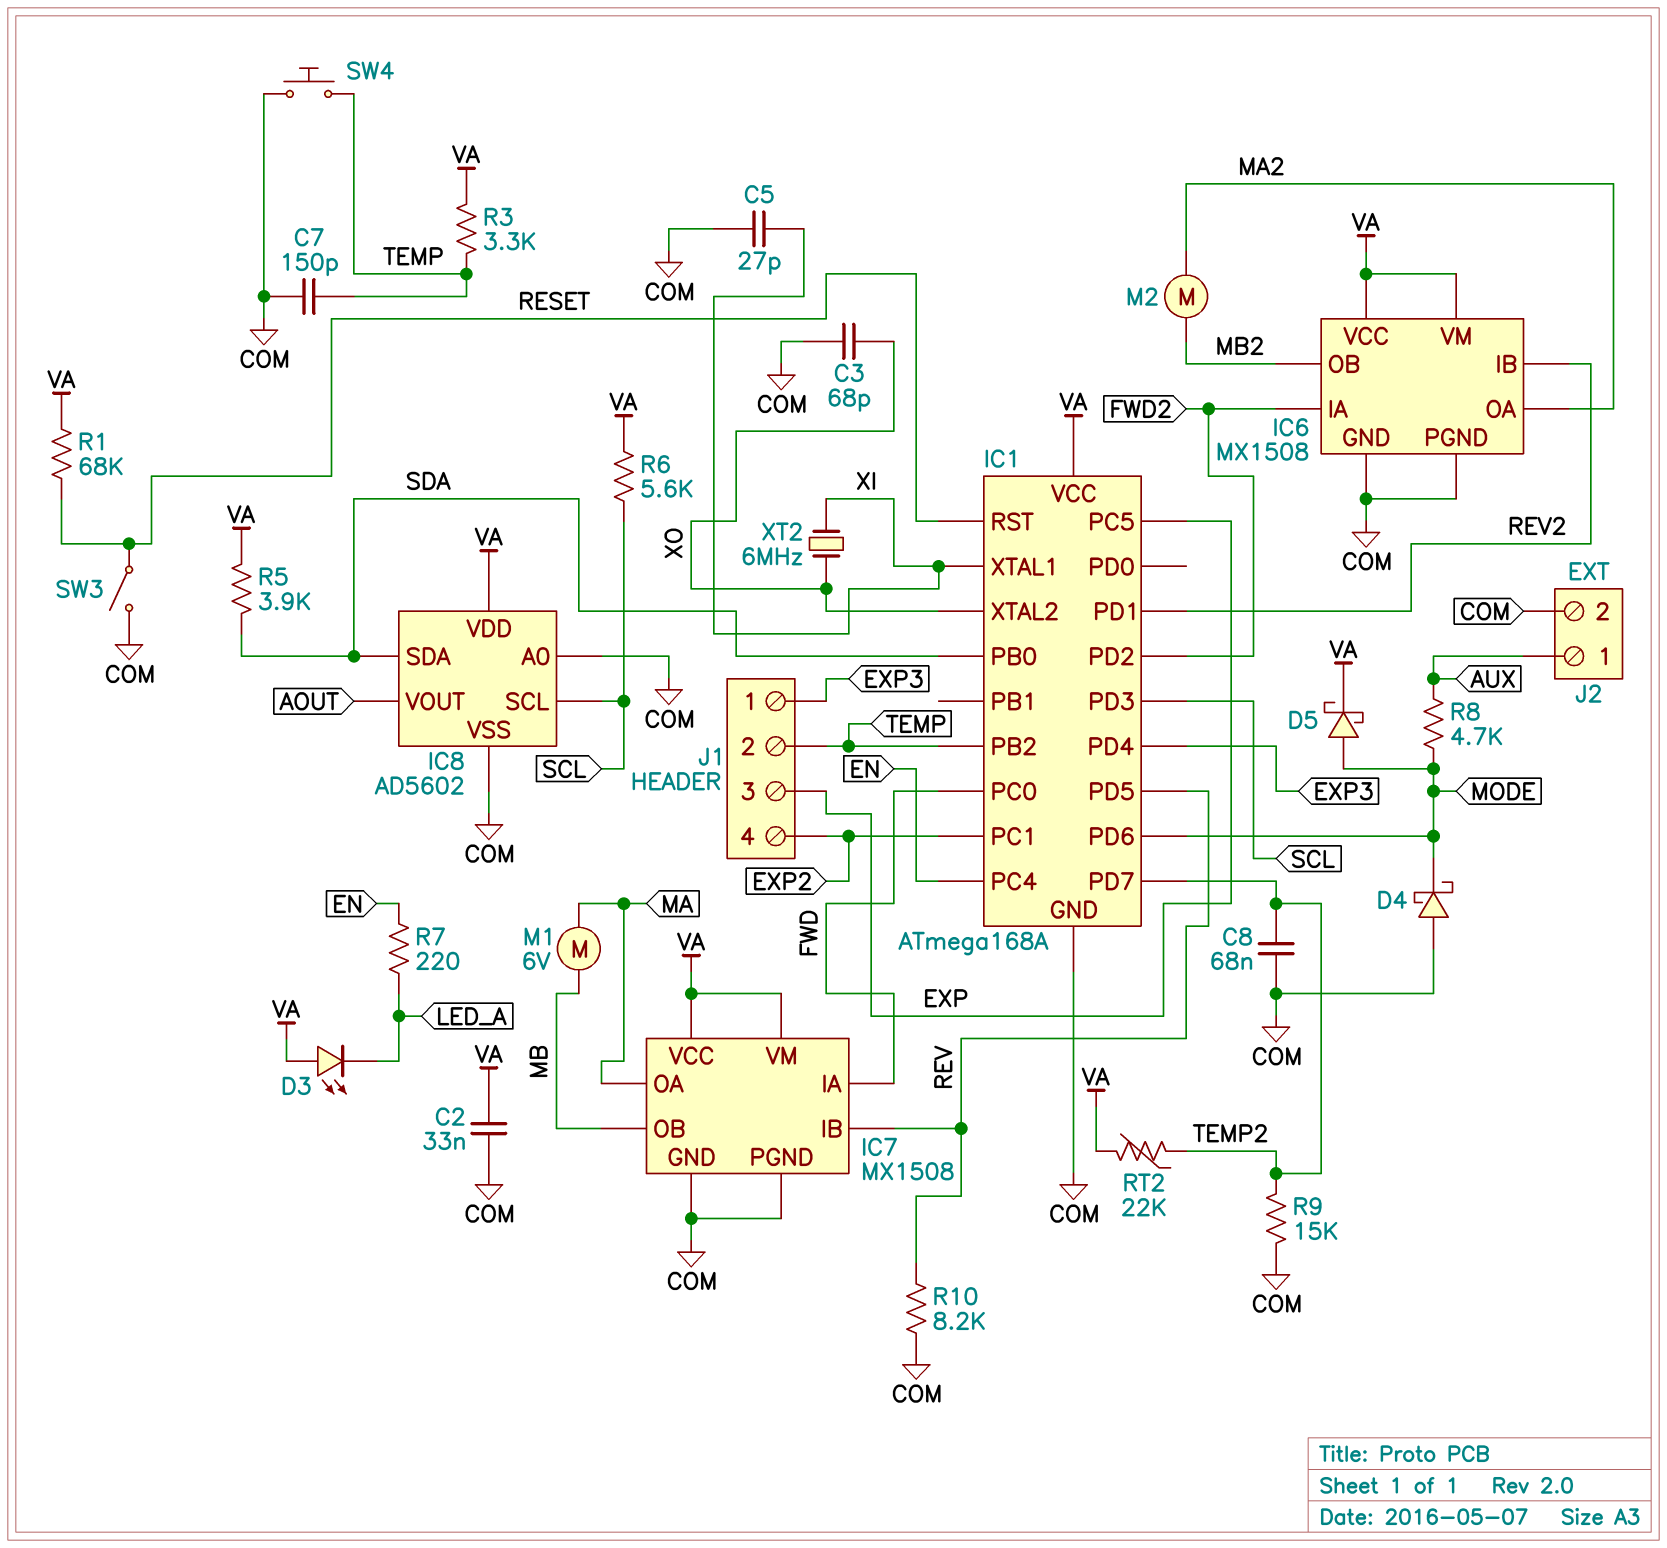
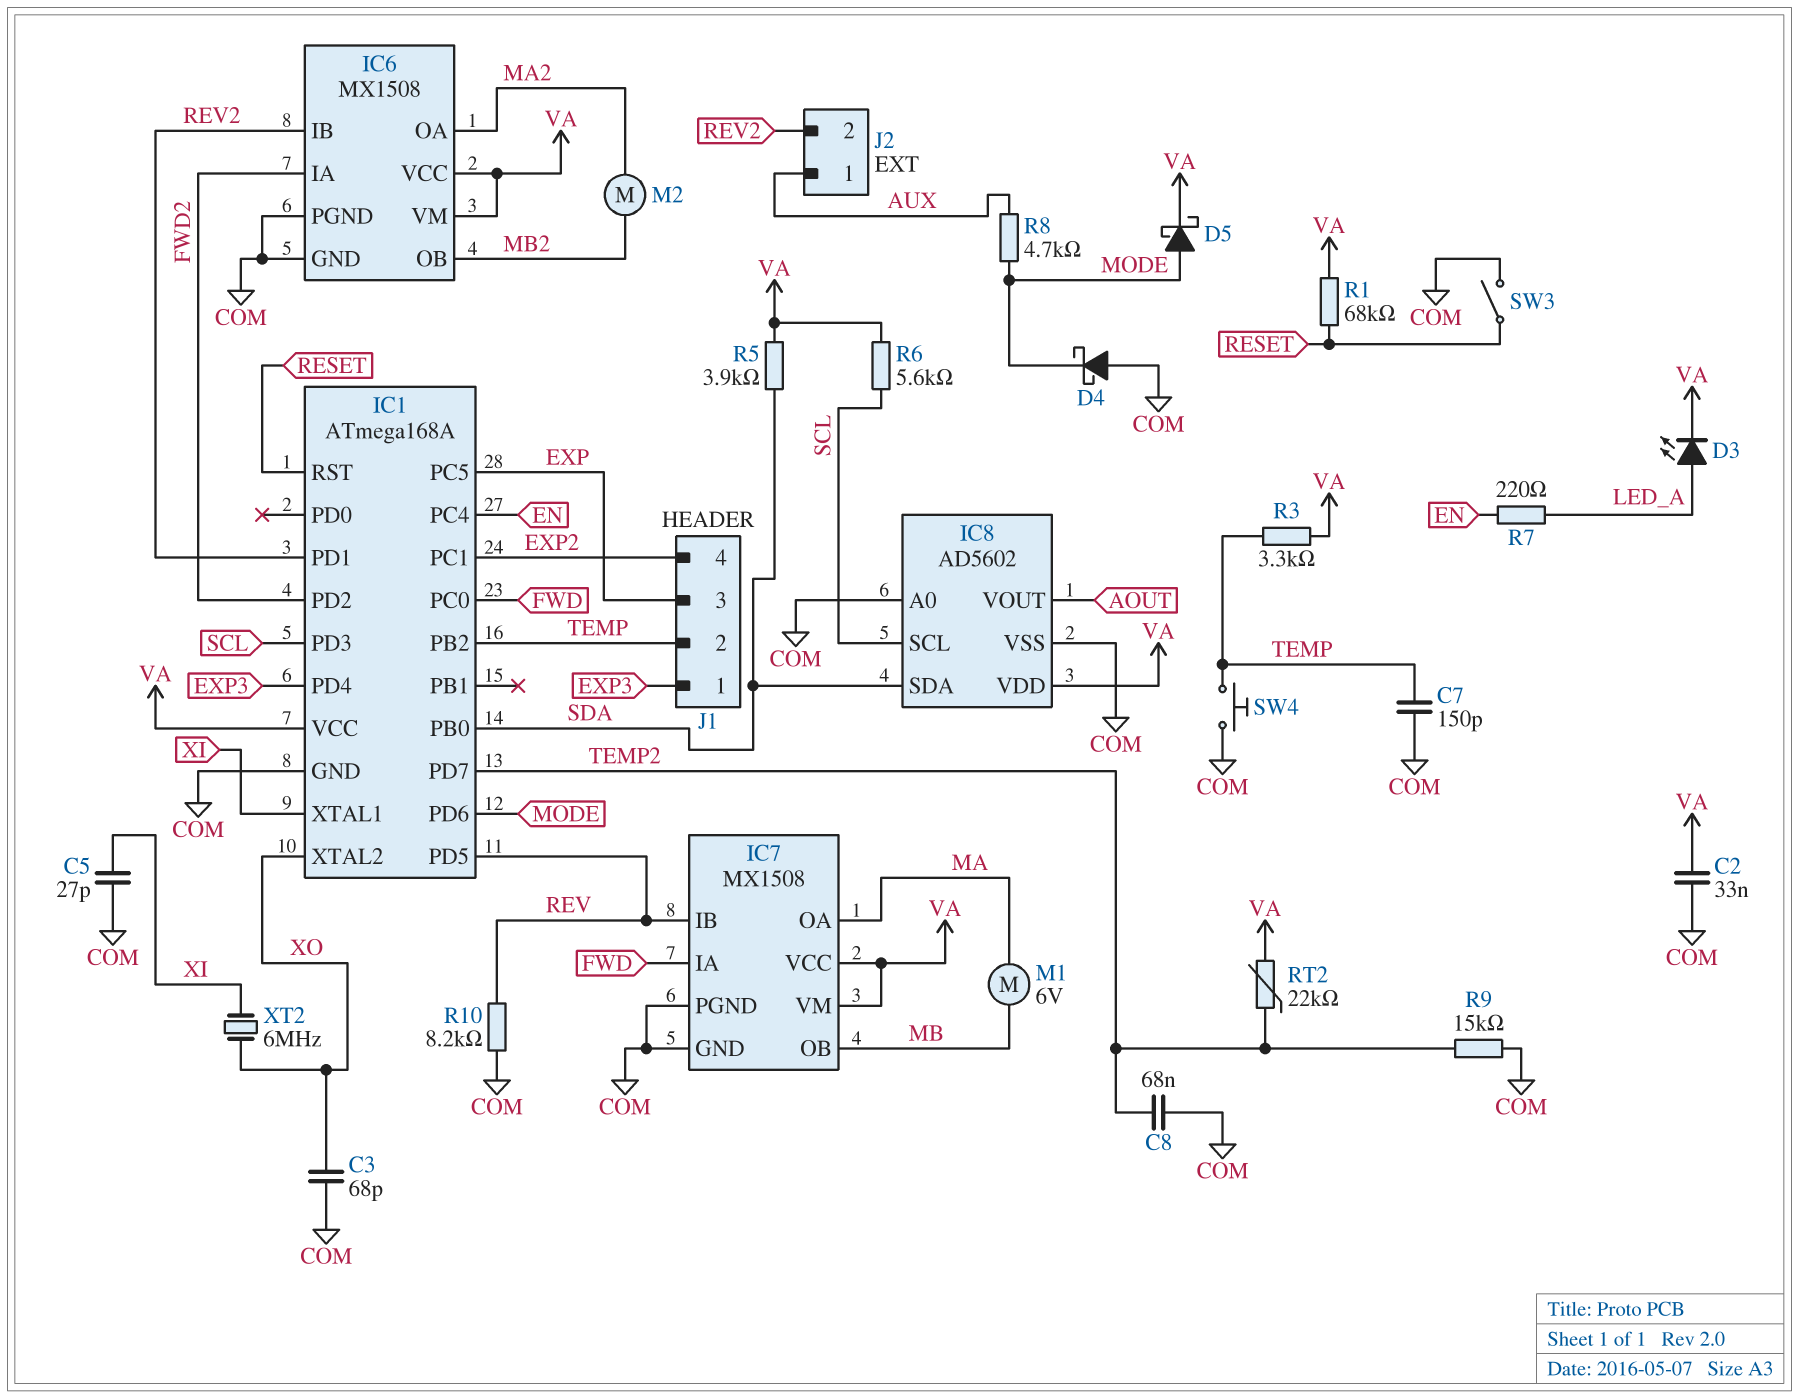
D3: LED (A VA, K LED_A) -> LED (A LED_A, K VA)
J2 pin 2: COM -> REV2

